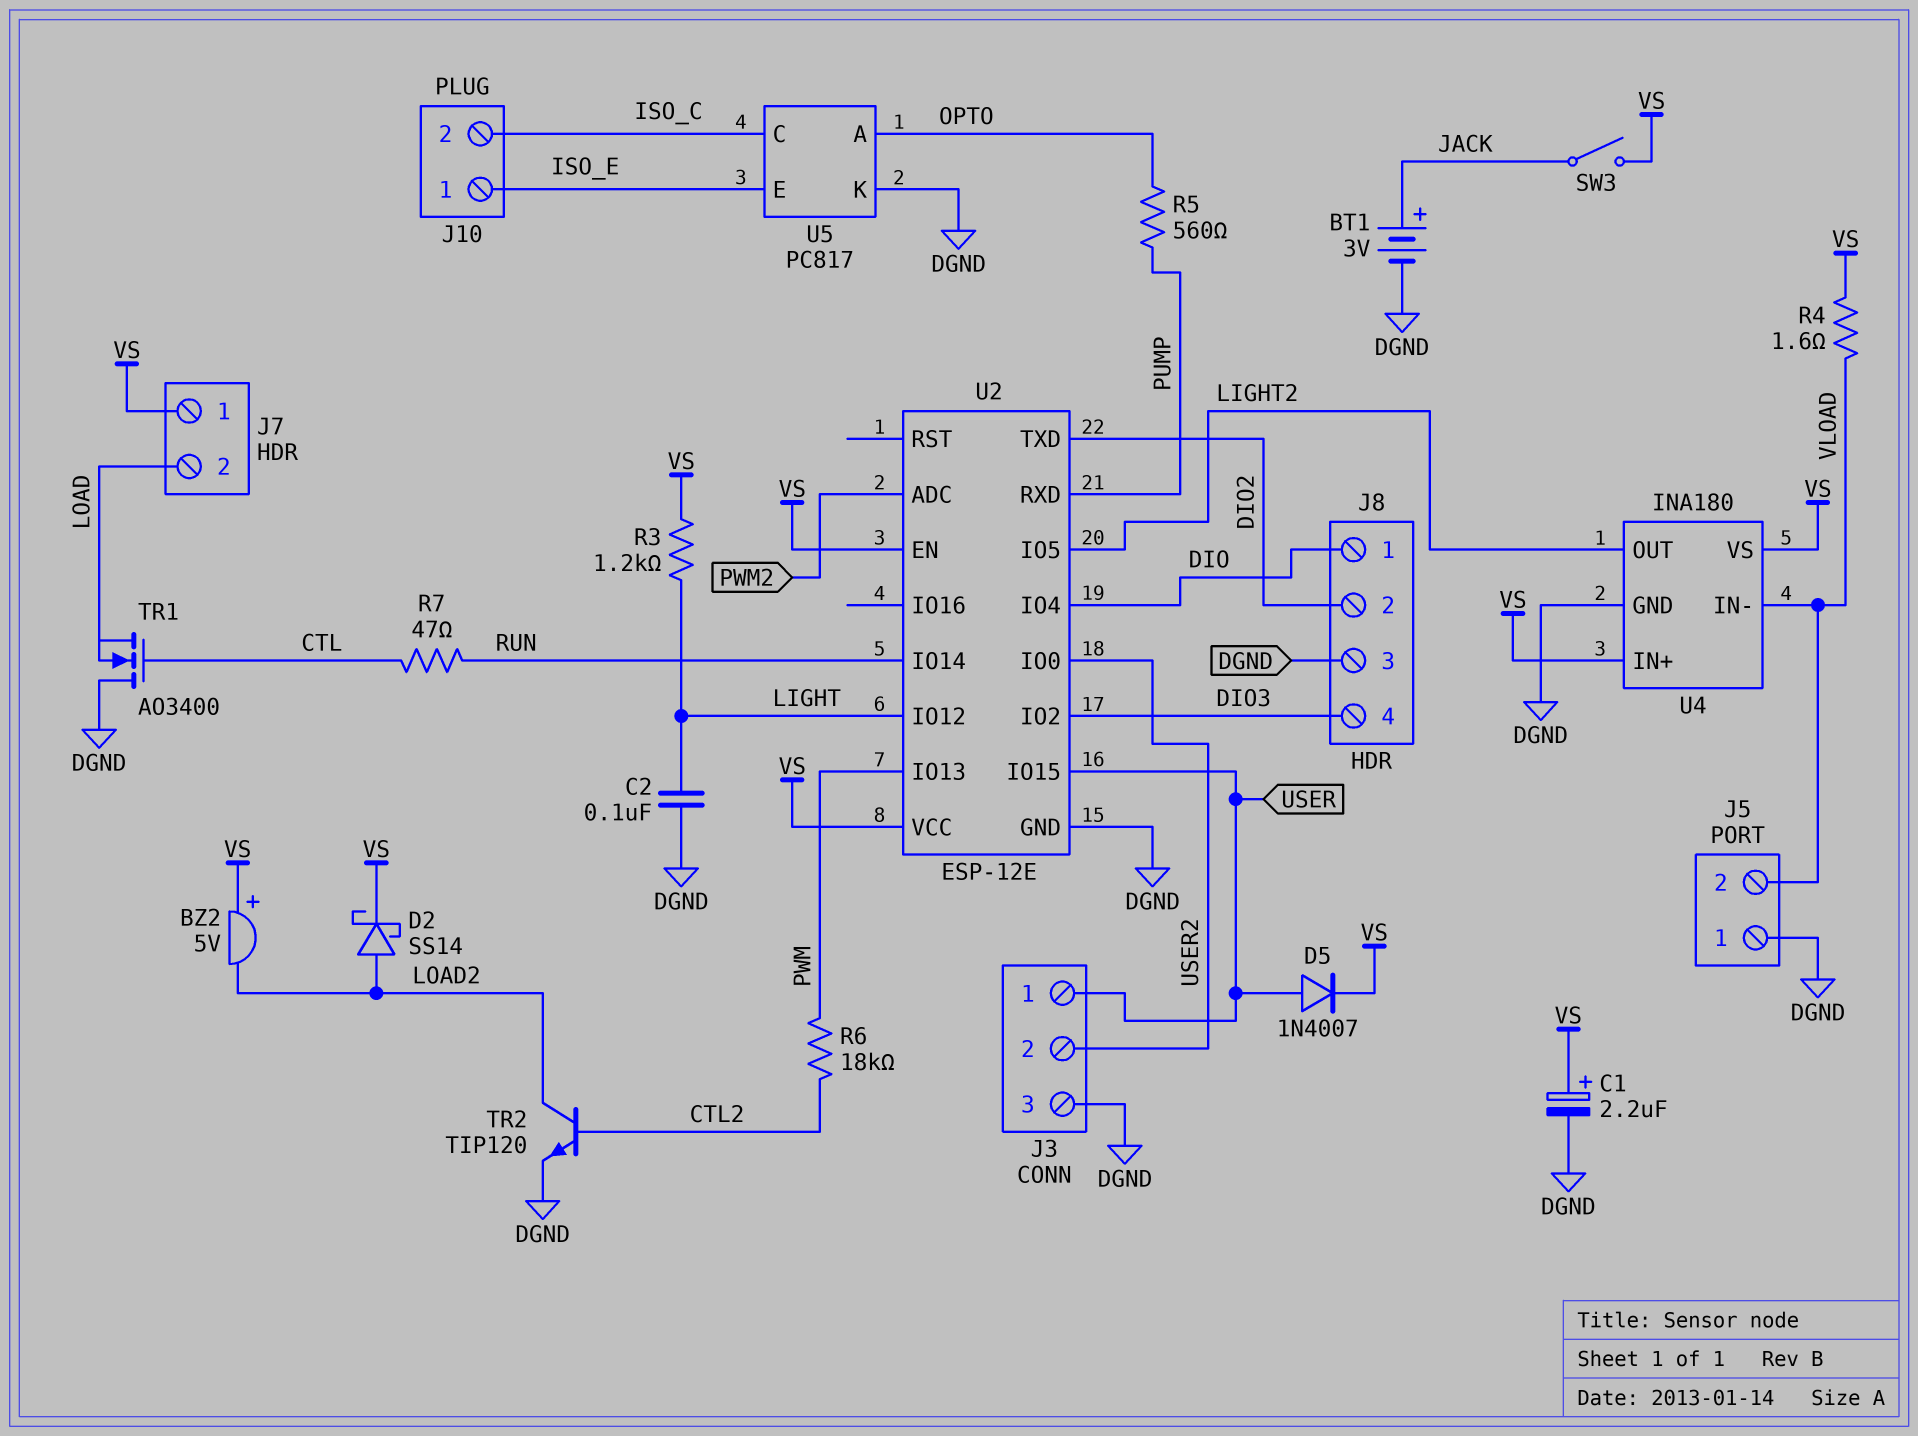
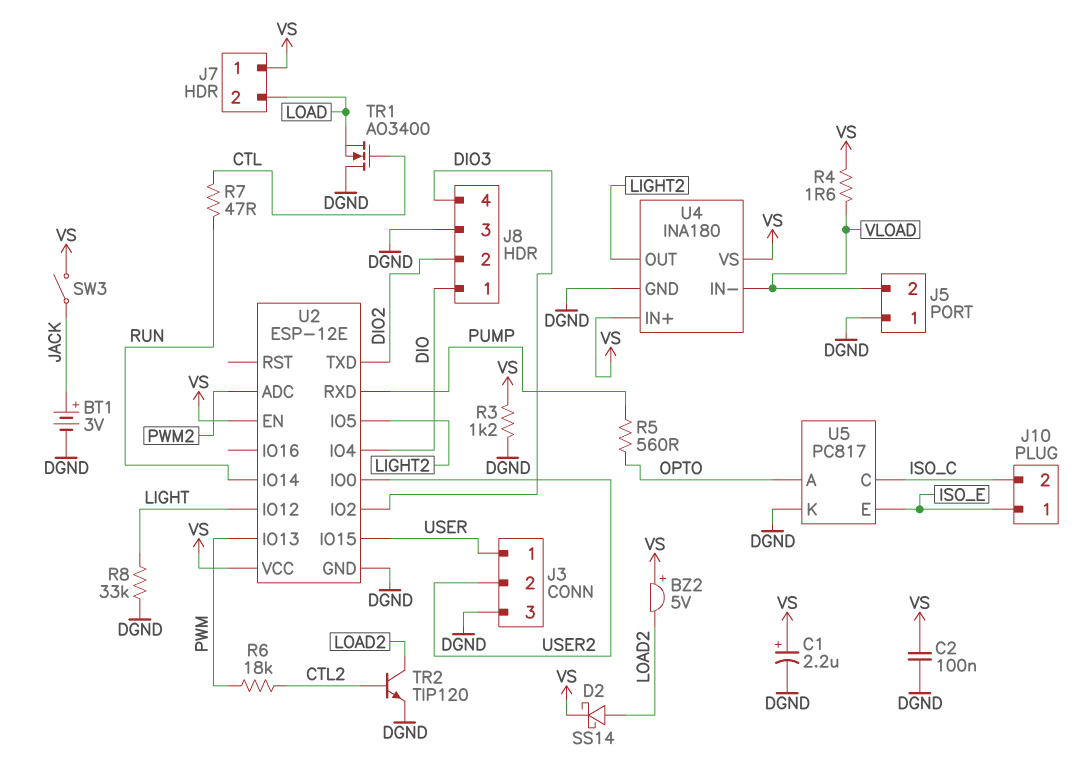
C2: 100nF (DGND, LIGHT) -> 100nF (DGND, VS)
D5: diode 1N4007 (A USER, K VS) -> none
R3: 1.2k (LIGHT, VS) -> 1.2k (DGND, VS)
R8: none -> 33k (DGND, LIGHT)

